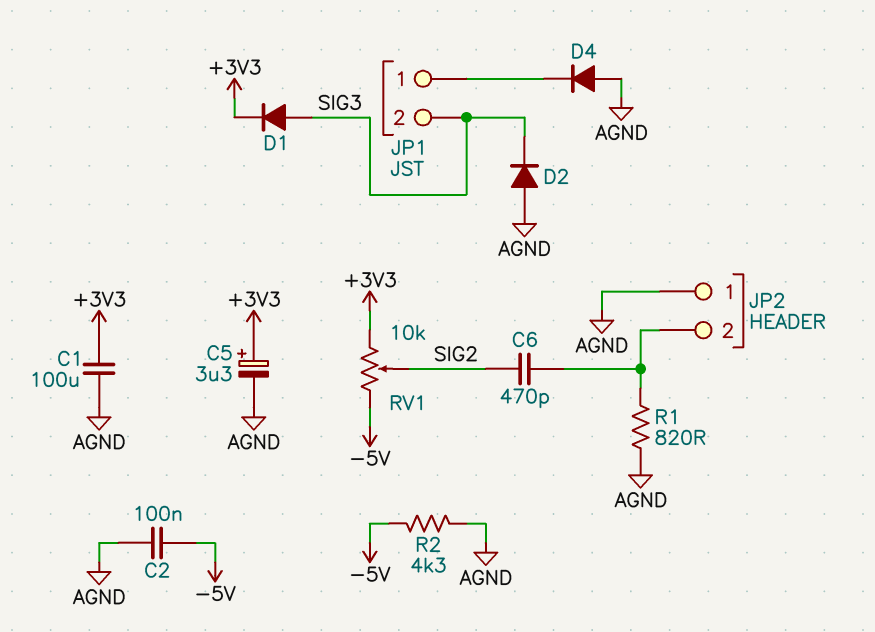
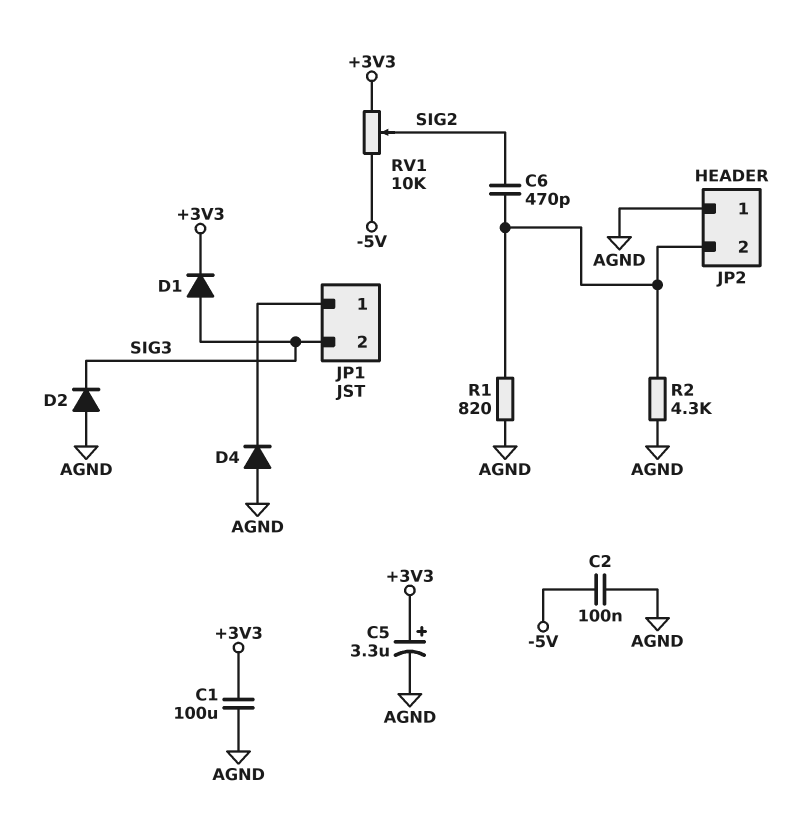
R2: 4.3k (-5V, AGND) -> 4.3k (AGND, JP2/2)

